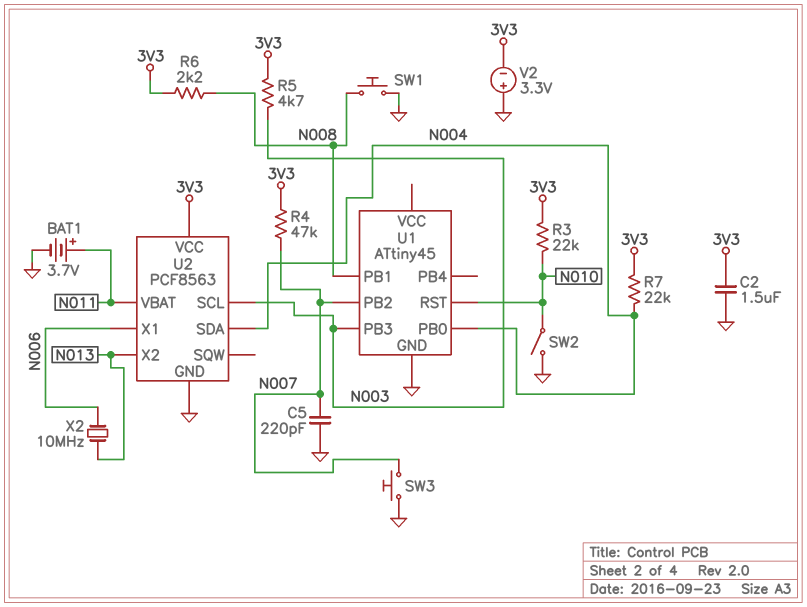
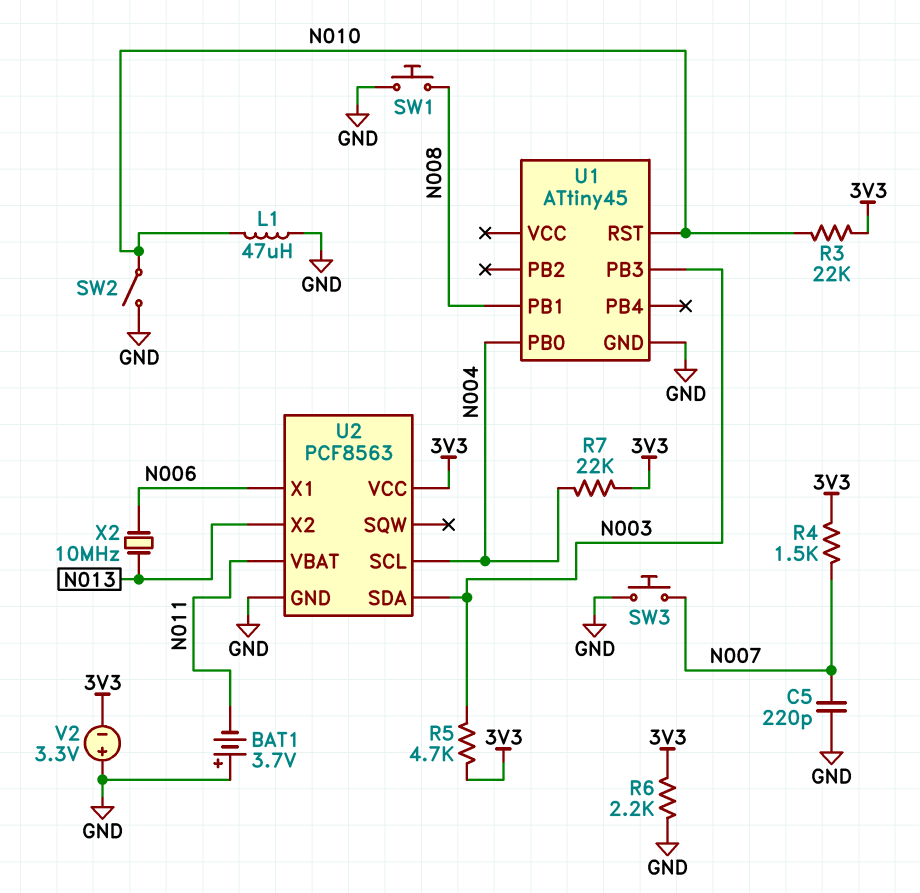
BAT1: 3.7V (plus N011, minus GND) -> 3.7V (plus GND, minus N011)
C2: 1.5uF (3V3, GND) -> none
L1: none -> 47uH (GND, N010)
R4: 47k (3V3, N007) -> 1.5k (3V3, N007)
R6: 2.2k (3V3, N008) -> 2.2k (3V3, GND)
U1 pin PB2: N007 -> none
U2 pin SCL: N003 -> N004
U2 pin SDA: N004 -> N003

